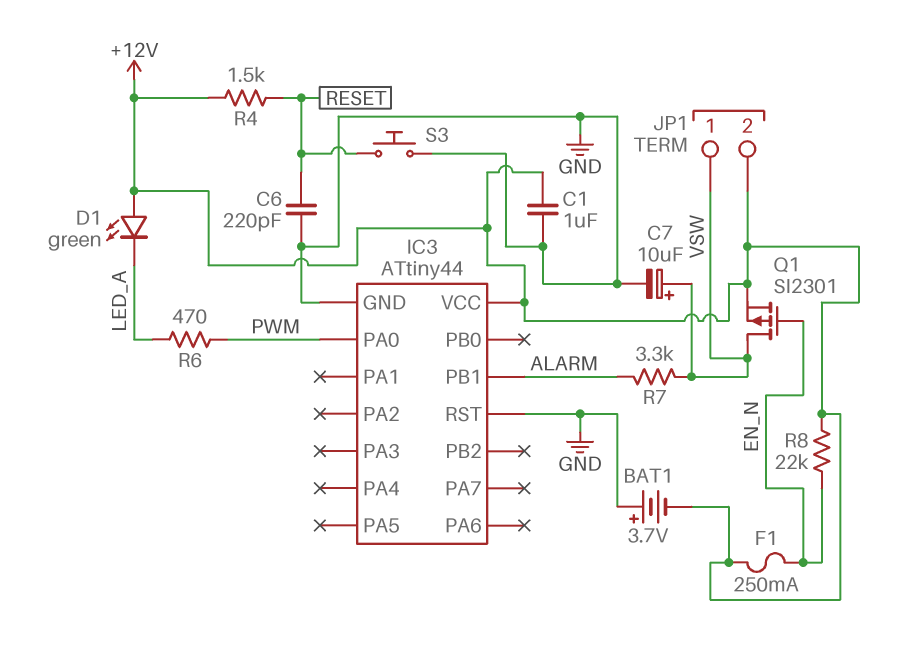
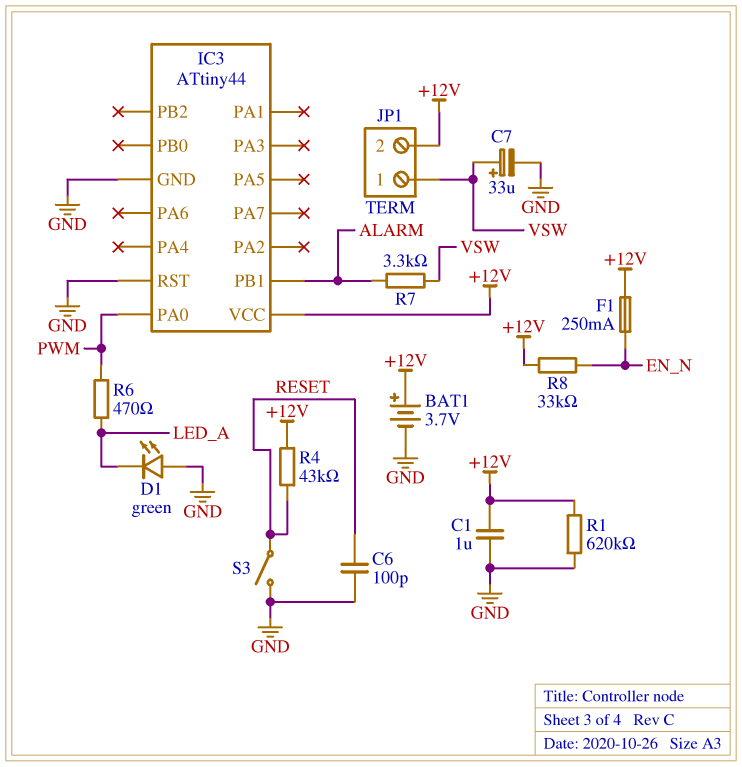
BAT1: 3.7V (plus GND, minus +12V) -> 3.7V (plus +12V, minus GND)
C6: 220pF (GND, RESET) -> 100pF (GND, RESET)
C7: 10uF (plus VSW, minus GND) -> 33uF (plus VSW, minus GND)
D1: LED green (A +12V, K LED_A) -> LED green (A GND, K LED_A)
Q1: PMOS SI2301 (G EN_N, D VSW, S +12V) -> none
R1: none -> 620k (+12V, GND)
R4: 1.5k (+12V, RESET) -> 43k (+12V, RESET)
R8: 22k (+12V, EN_N) -> 33k (+12V, EN_N)
S3: button (GND, RESET) -> switch (GND, RESET)

